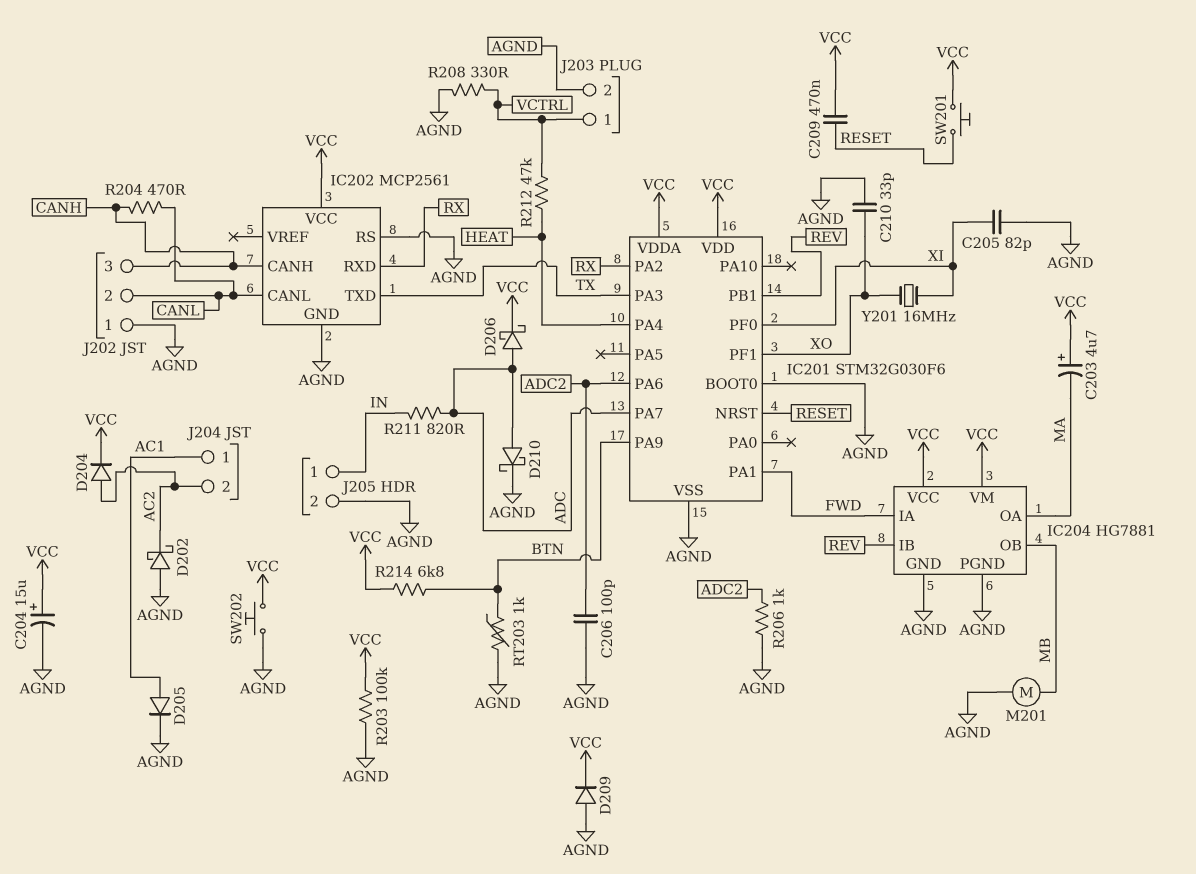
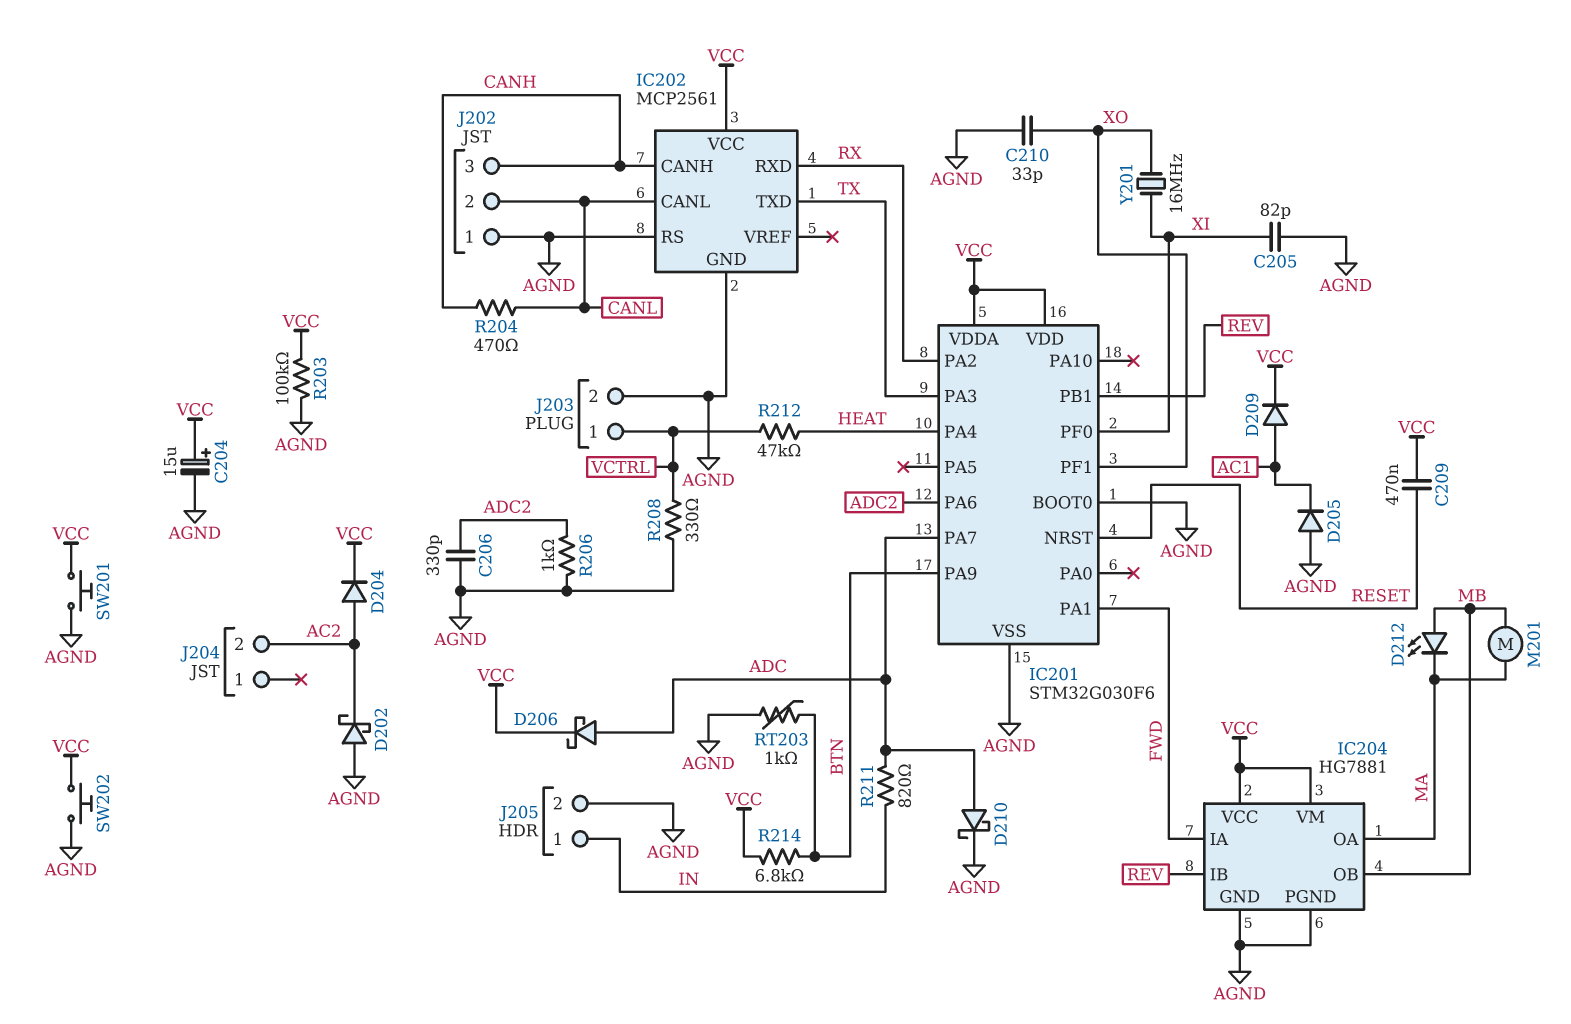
C203: 4.7uF (plus VCC, minus MA) -> none
C206: 100pF (ADC2, AGND) -> 330pF (ADC2, AGND)
D205: diode (A AC1, K AGND) -> diode (A AGND, K AC1)
D209: diode (A AGND, K VCC) -> diode (A AC1, K VCC)
D212: none -> LED (A MB, K MA)
J204 pin 1: AC1 -> none
M201: motor (AGND, MB) -> motor (MA, MB)
SW201: button (RESET, VCC) -> button (AGND, VCC)

